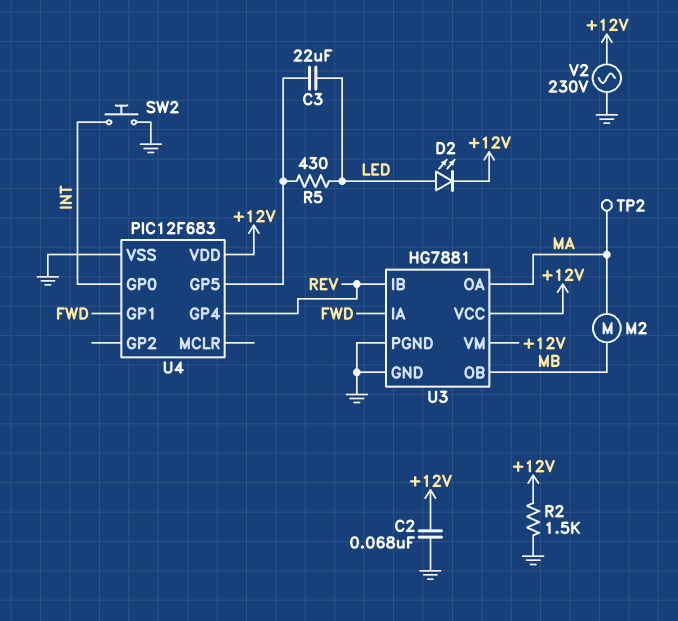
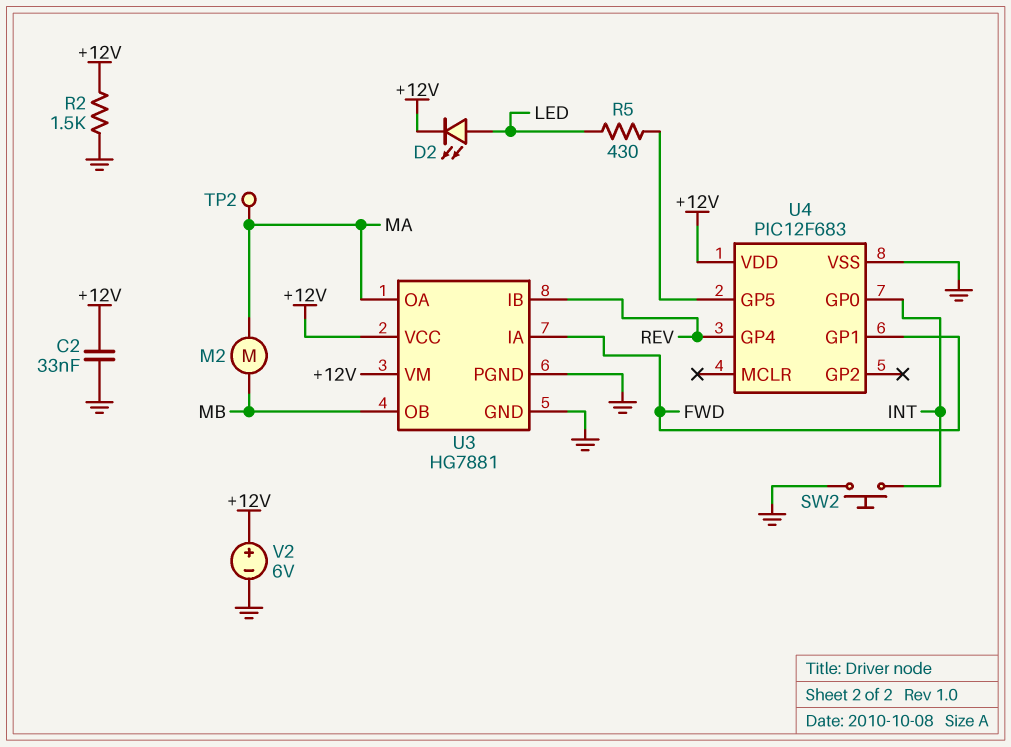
C2: 68nF (+12V, GND) -> 33nF (+12V, GND)
C3: 22uF (LED, U4/GP5) -> none
V2: AC 230V (+12V, GND) -> 6V (plus +12V, minus GND)

